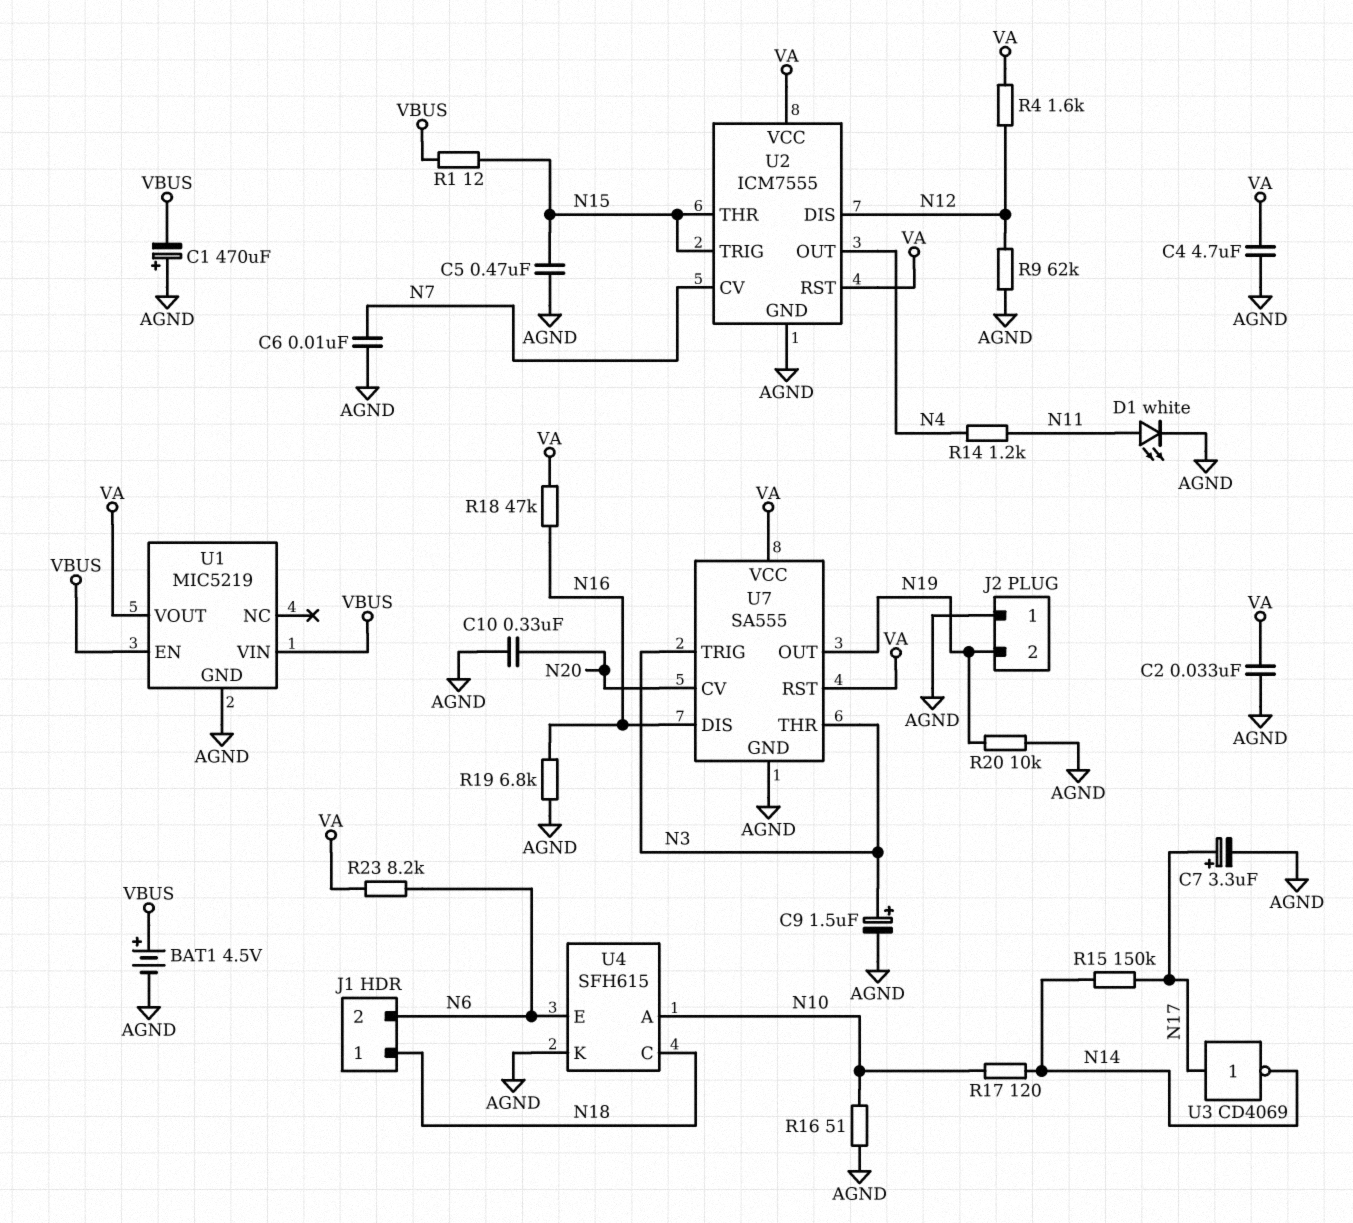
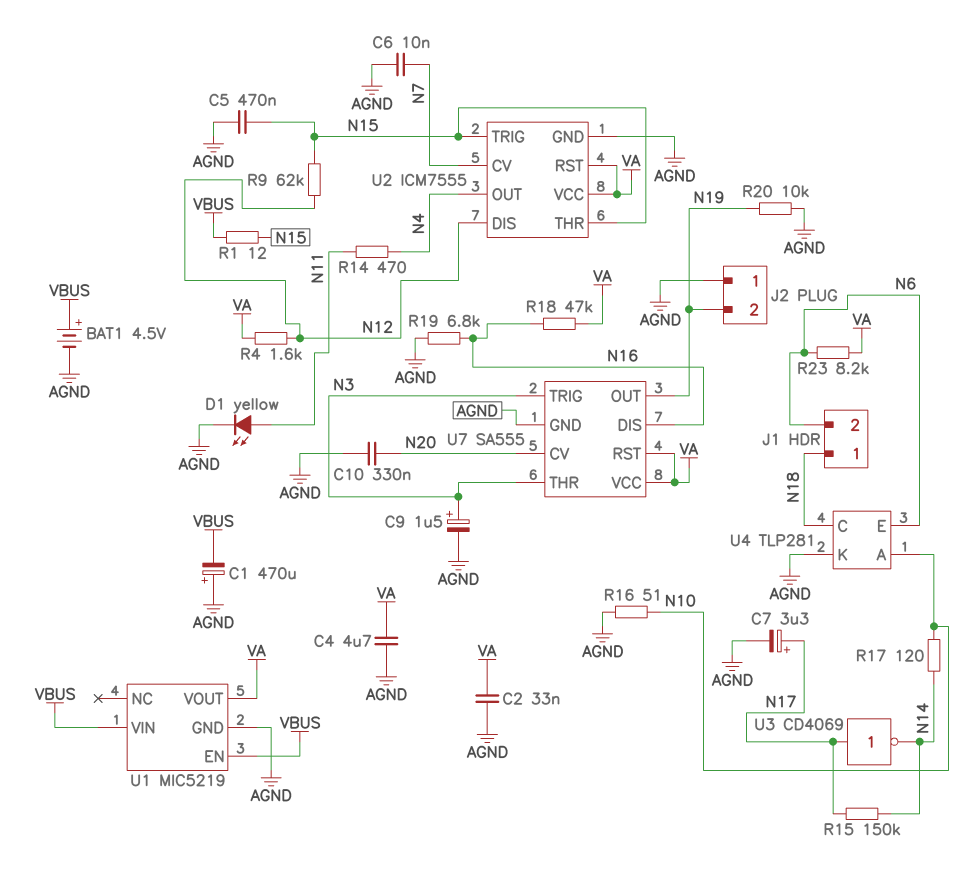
D1: LED white (A N11, K AGND) -> LED yellow (A N11, K AGND)
R9: 62k (AGND, N12) -> 62k (N12, N15)
R14: 1.2k (N4, N11) -> 470 (N4, N11)
U4: SFH615 -> TLP281

